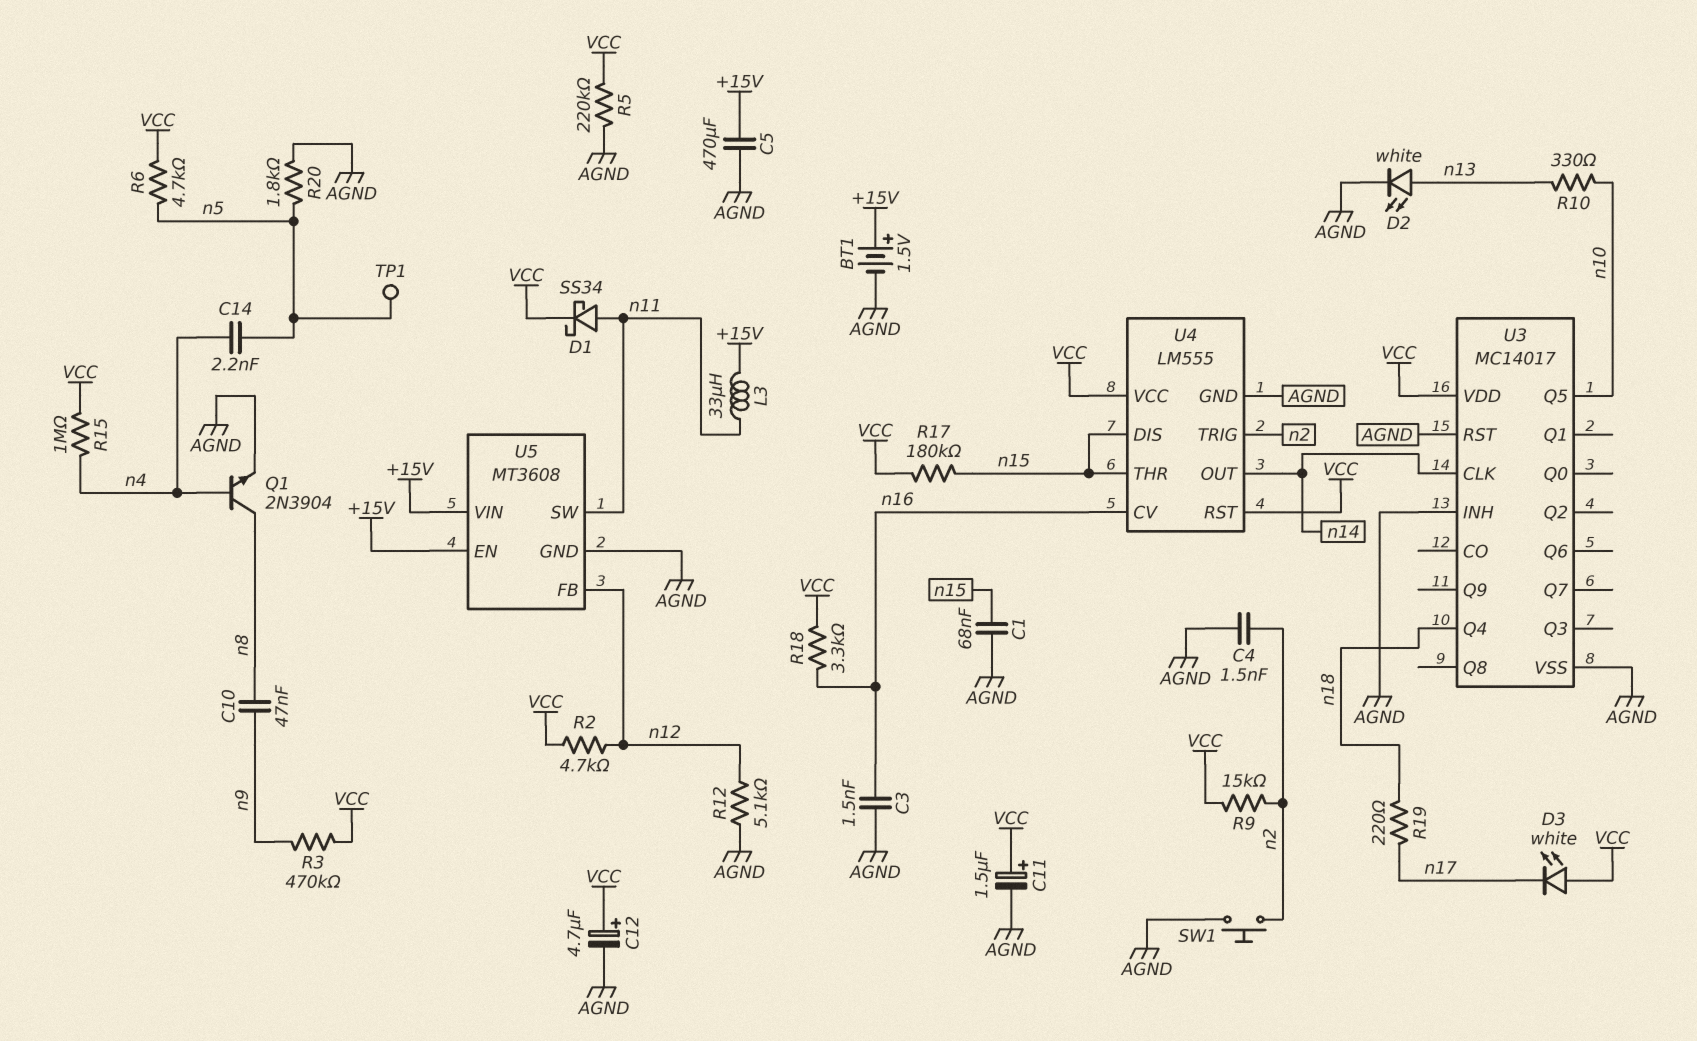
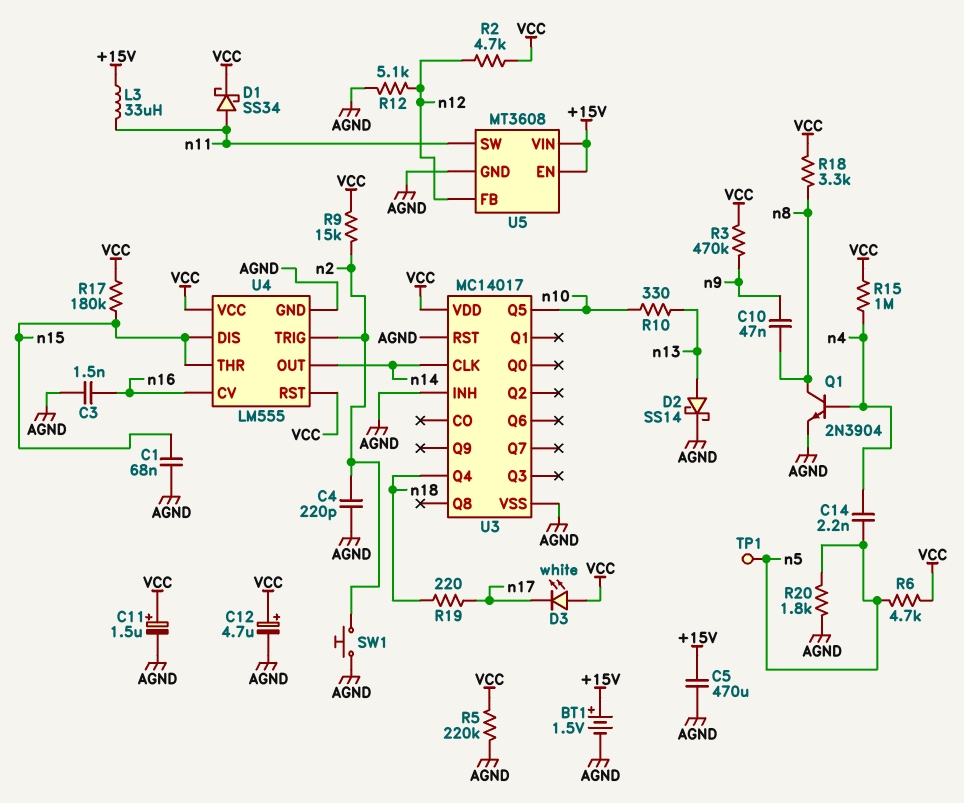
C4: 1.5nF (AGND, n2) -> 220pF (AGND, n2)
D2: LED white (A n13, K AGND) -> schottky SS14 (A n13, K AGND)
R18: 3.3k (VCC, n16) -> 3.3k (VCC, n8)

